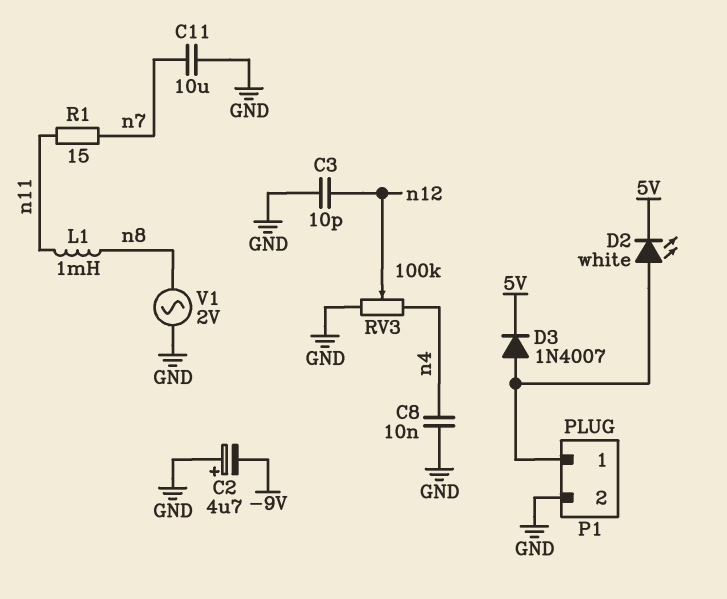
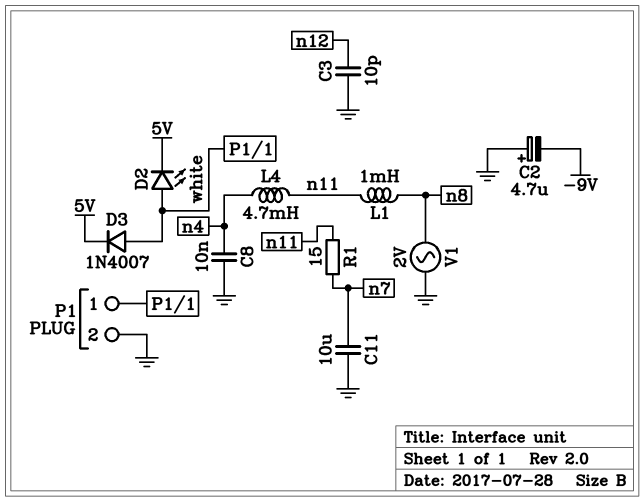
L4: none -> 4.7mH (n4, n11)
RV3: 100k (GND, n4, wiper n12) -> none

